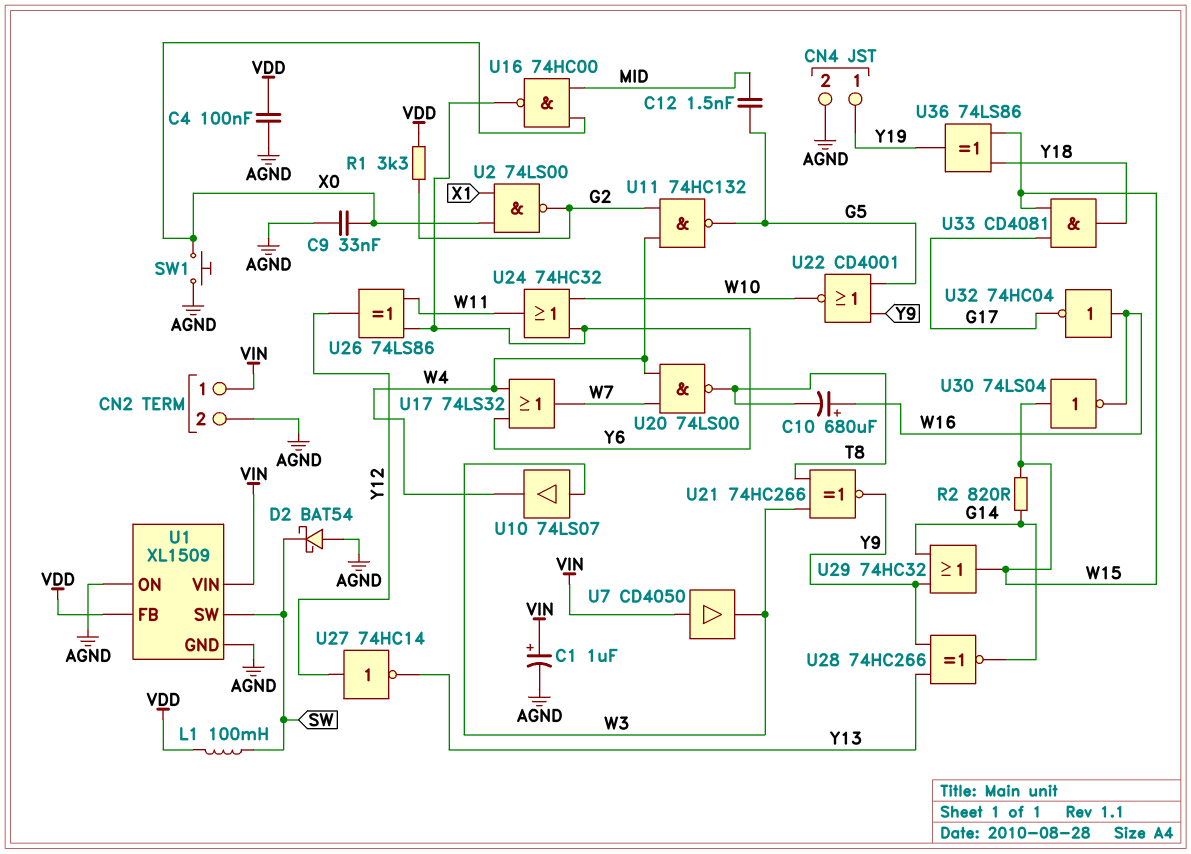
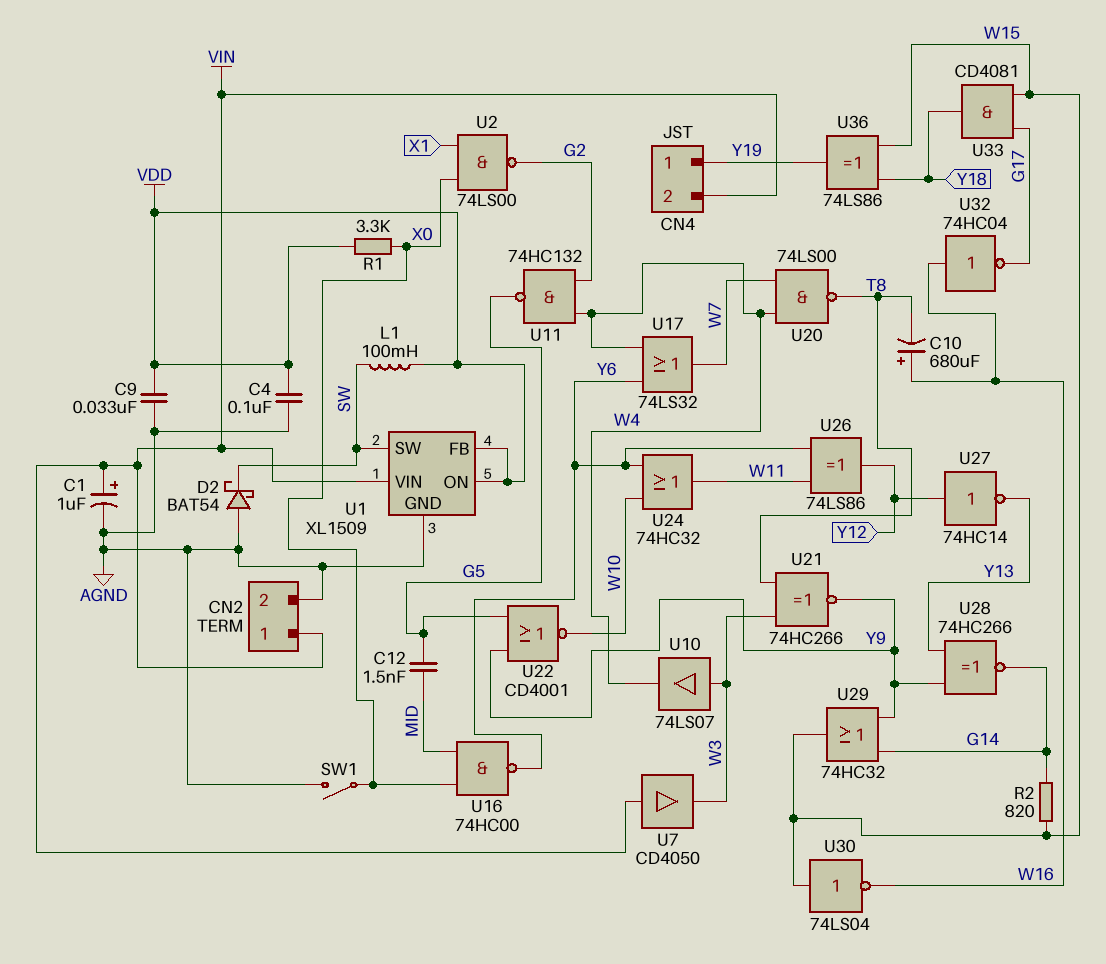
C9: 33nF (AGND, X0) -> 33nF (AGND, VDD)
CN4 pin 2: AGND -> VIN
R1: 3.3k (G2, VDD) -> 3.3k (VDD, X0)
SW1: button (AGND, X0) -> switch (AGND, X0)
U1 pin ON: AGND -> VDD

